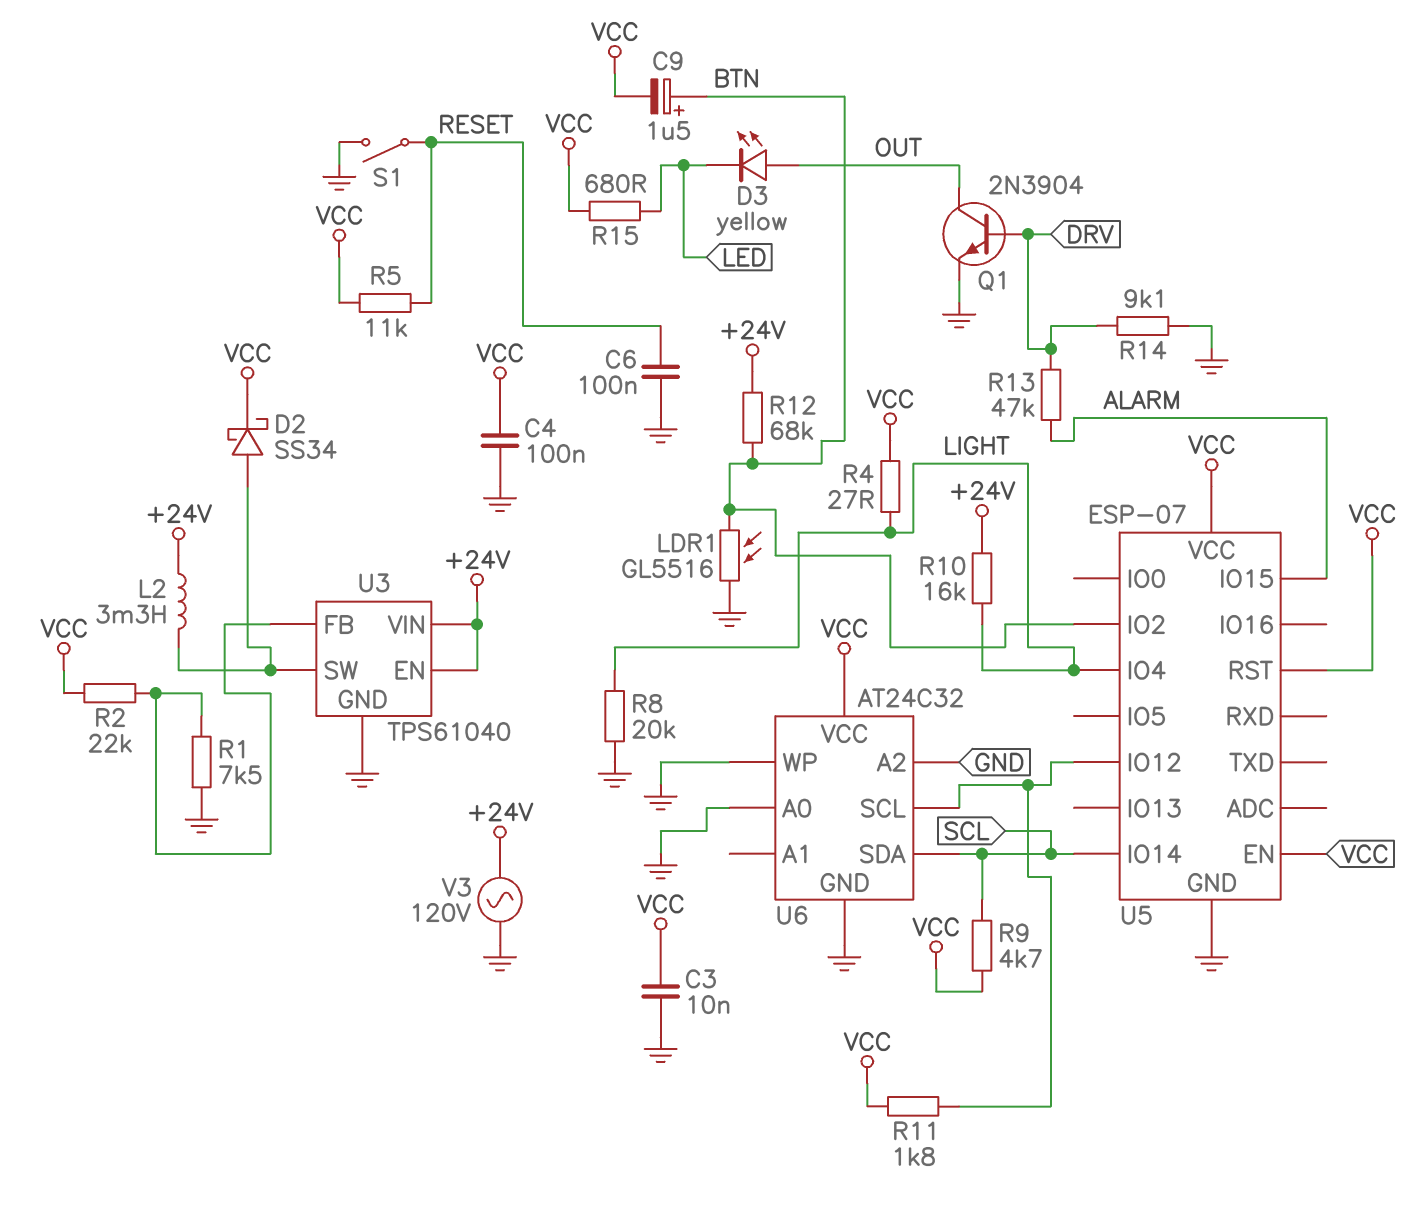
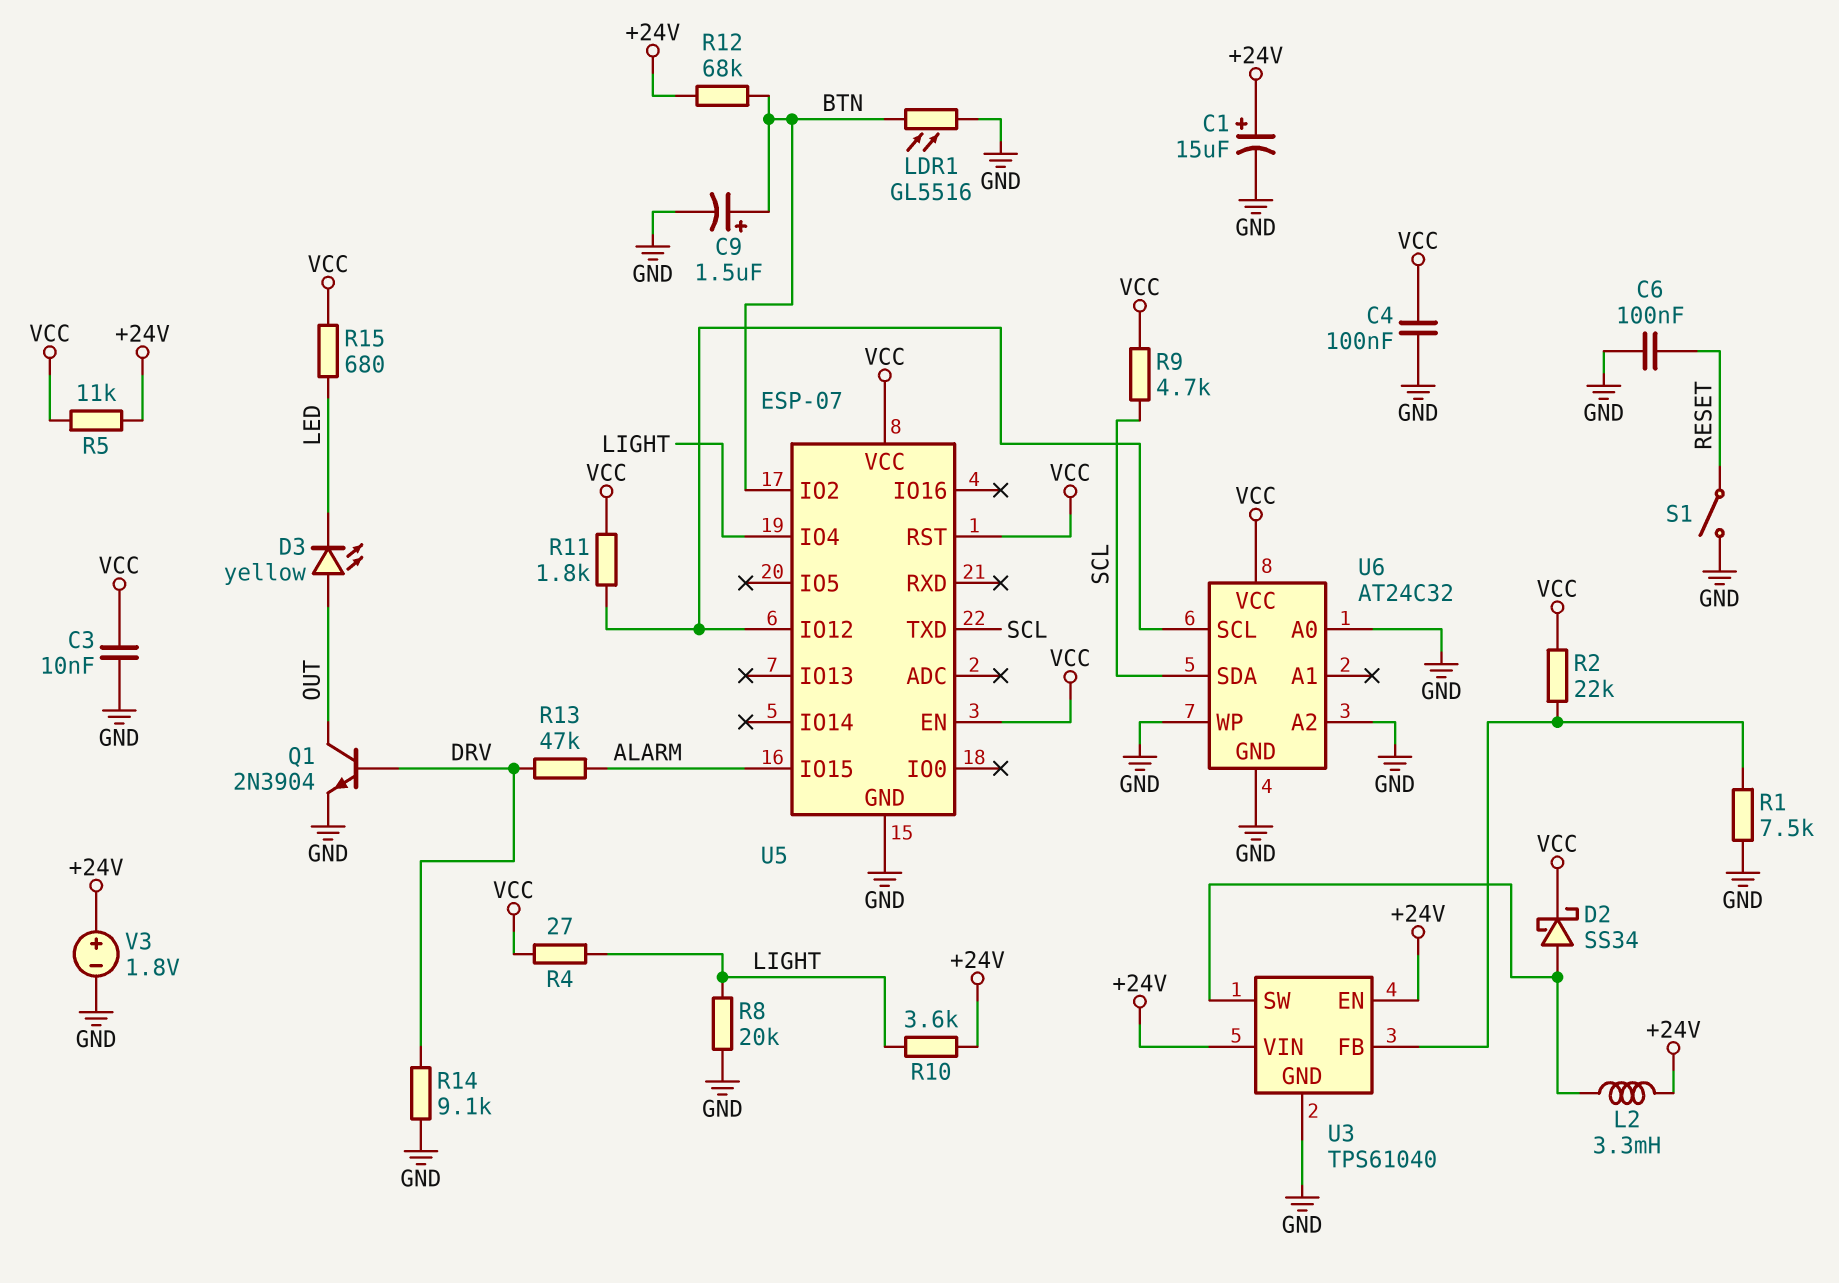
C1: none -> 15uF (plus +24V, minus GND)
C9: 1.5uF (plus BTN, minus VCC) -> 1.5uF (plus BTN, minus GND)
R5: 11k (RESET, VCC) -> 11k (+24V, VCC)
R10: 16k (+24V, LIGHT) -> 3.6k (+24V, LIGHT)
U5 pin IO14: SCL -> none
U5 pin TXD: none -> SCL
V3: AC 120V (+24V, GND) -> 1.8V (plus +24V, minus GND)

